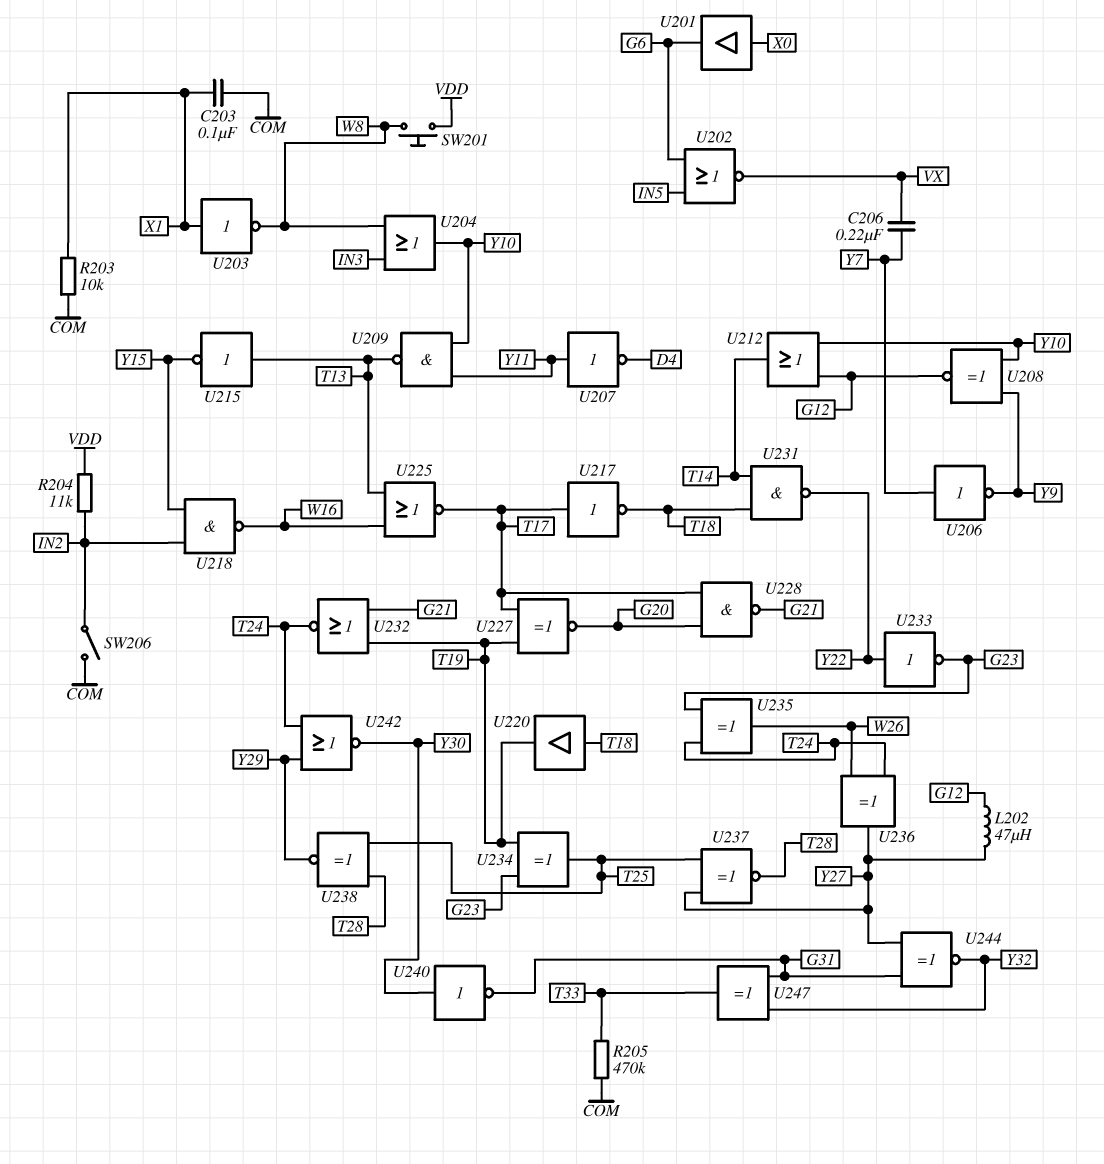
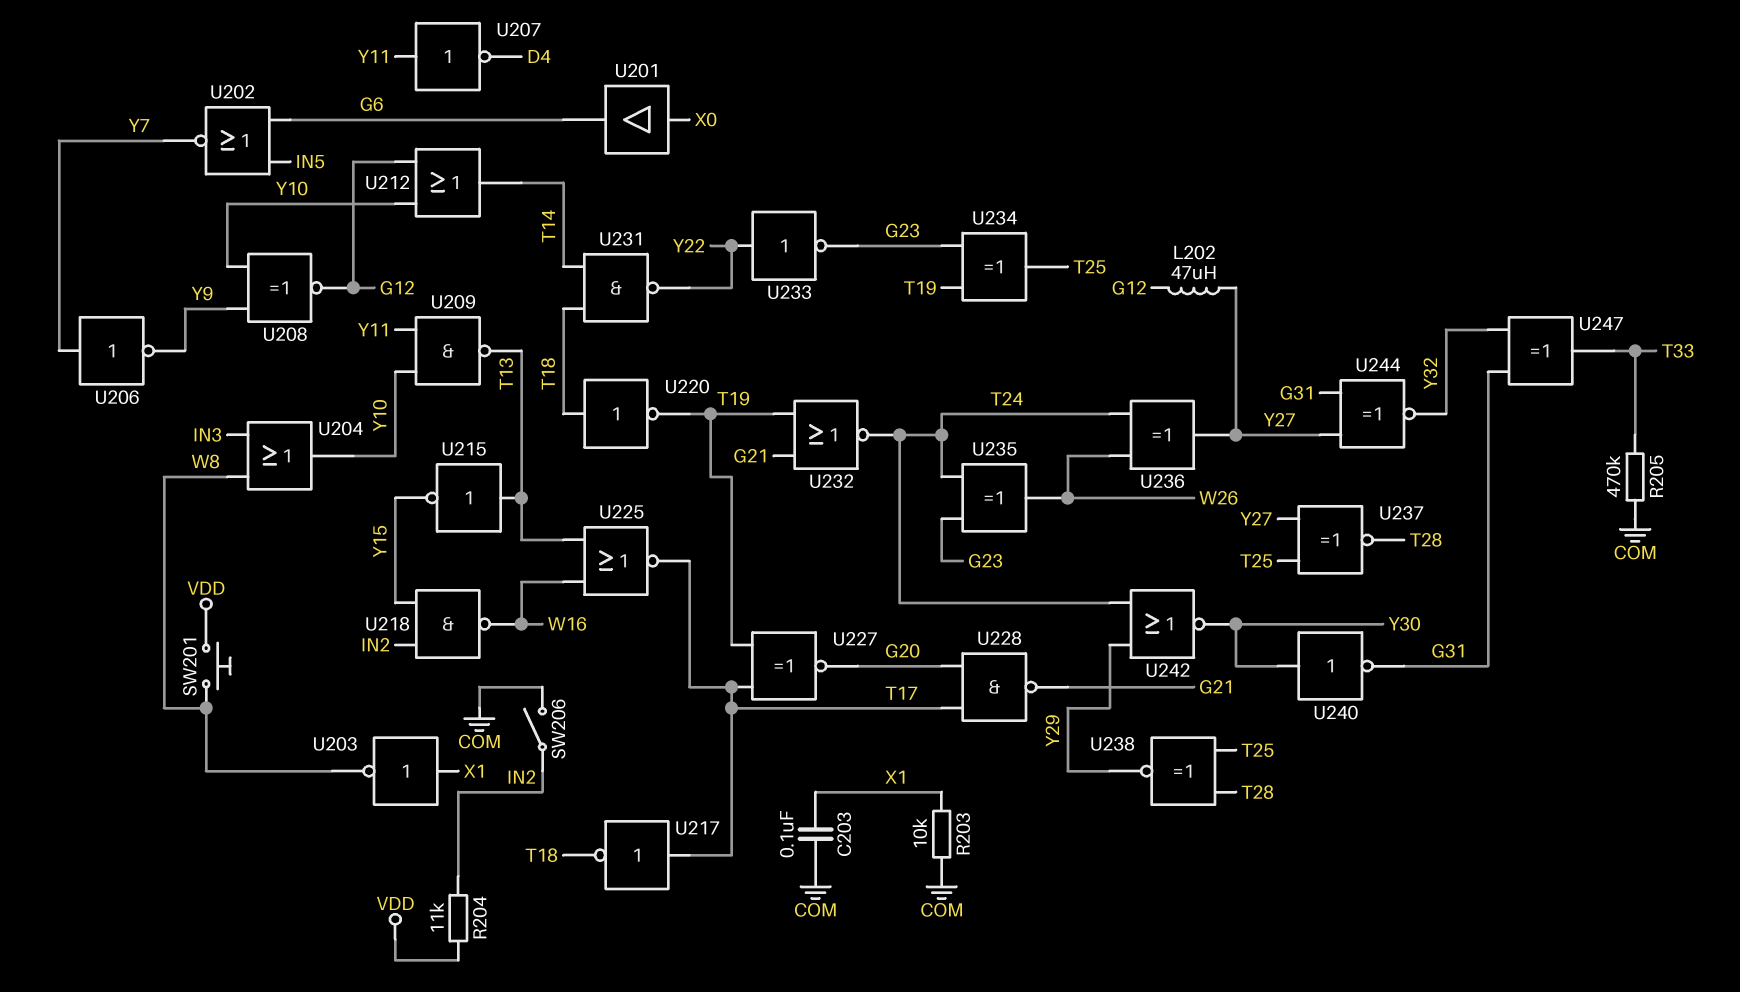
C206: 220nF (VX, Y7) -> none
U202: NOR (in G6, in IN5, out VX) -> NOR (in G6, in IN5, out Y7)
U220: buffer (in T18, out T19) -> NOT (in T18, out T19)

